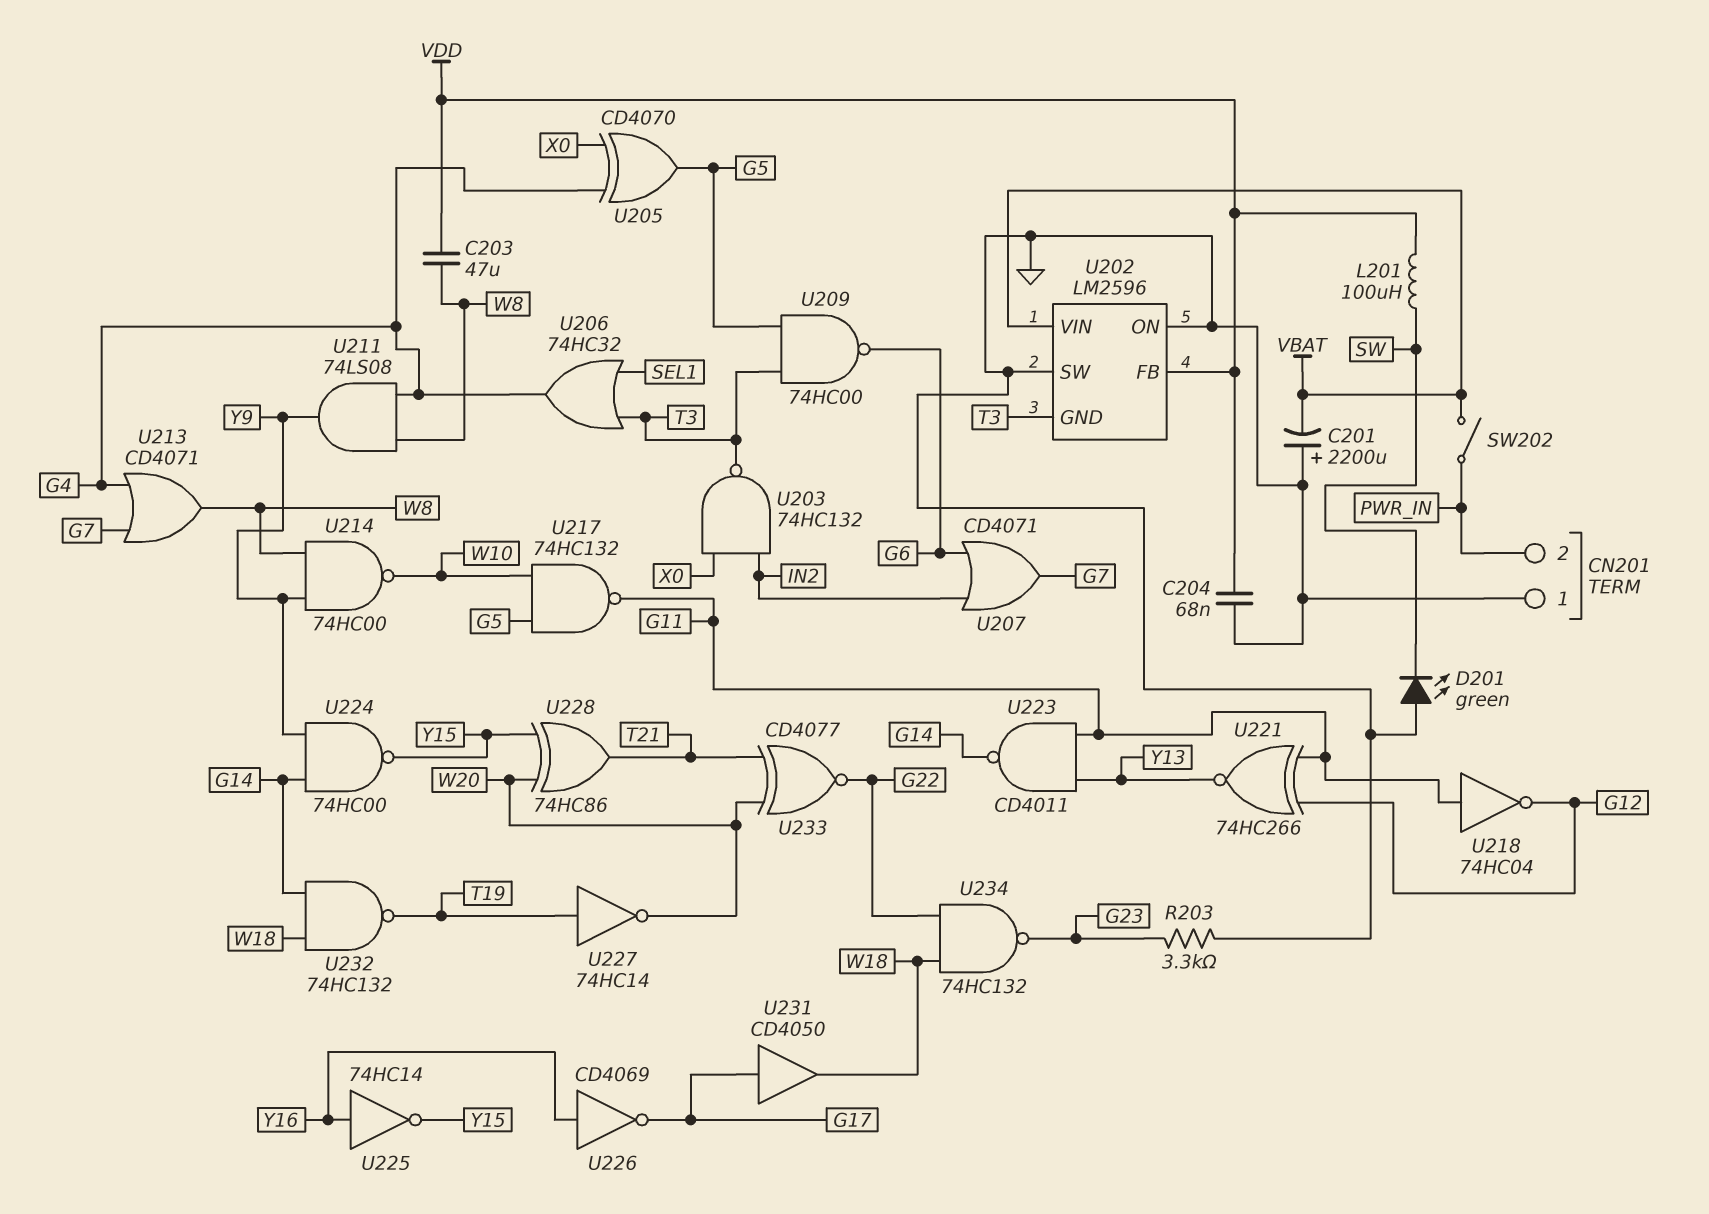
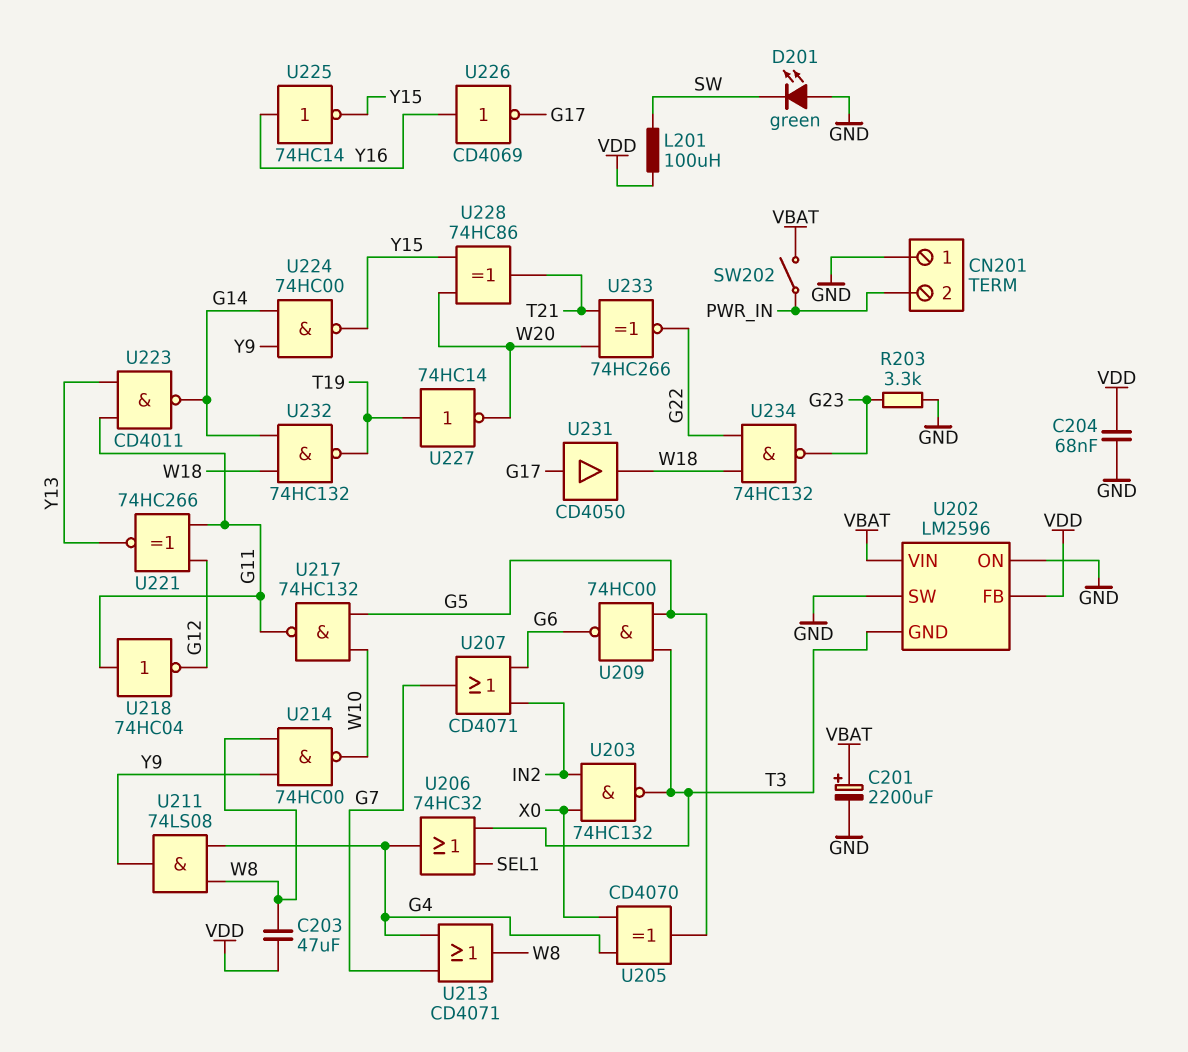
C201: 2200uF (plus GND, minus VBAT) -> 2200uF (plus VBAT, minus GND)
U233: XNOR CD4077 (in T21, in W20, out G22) -> XNOR 74HC266 (in T21, in W20, out G22)

